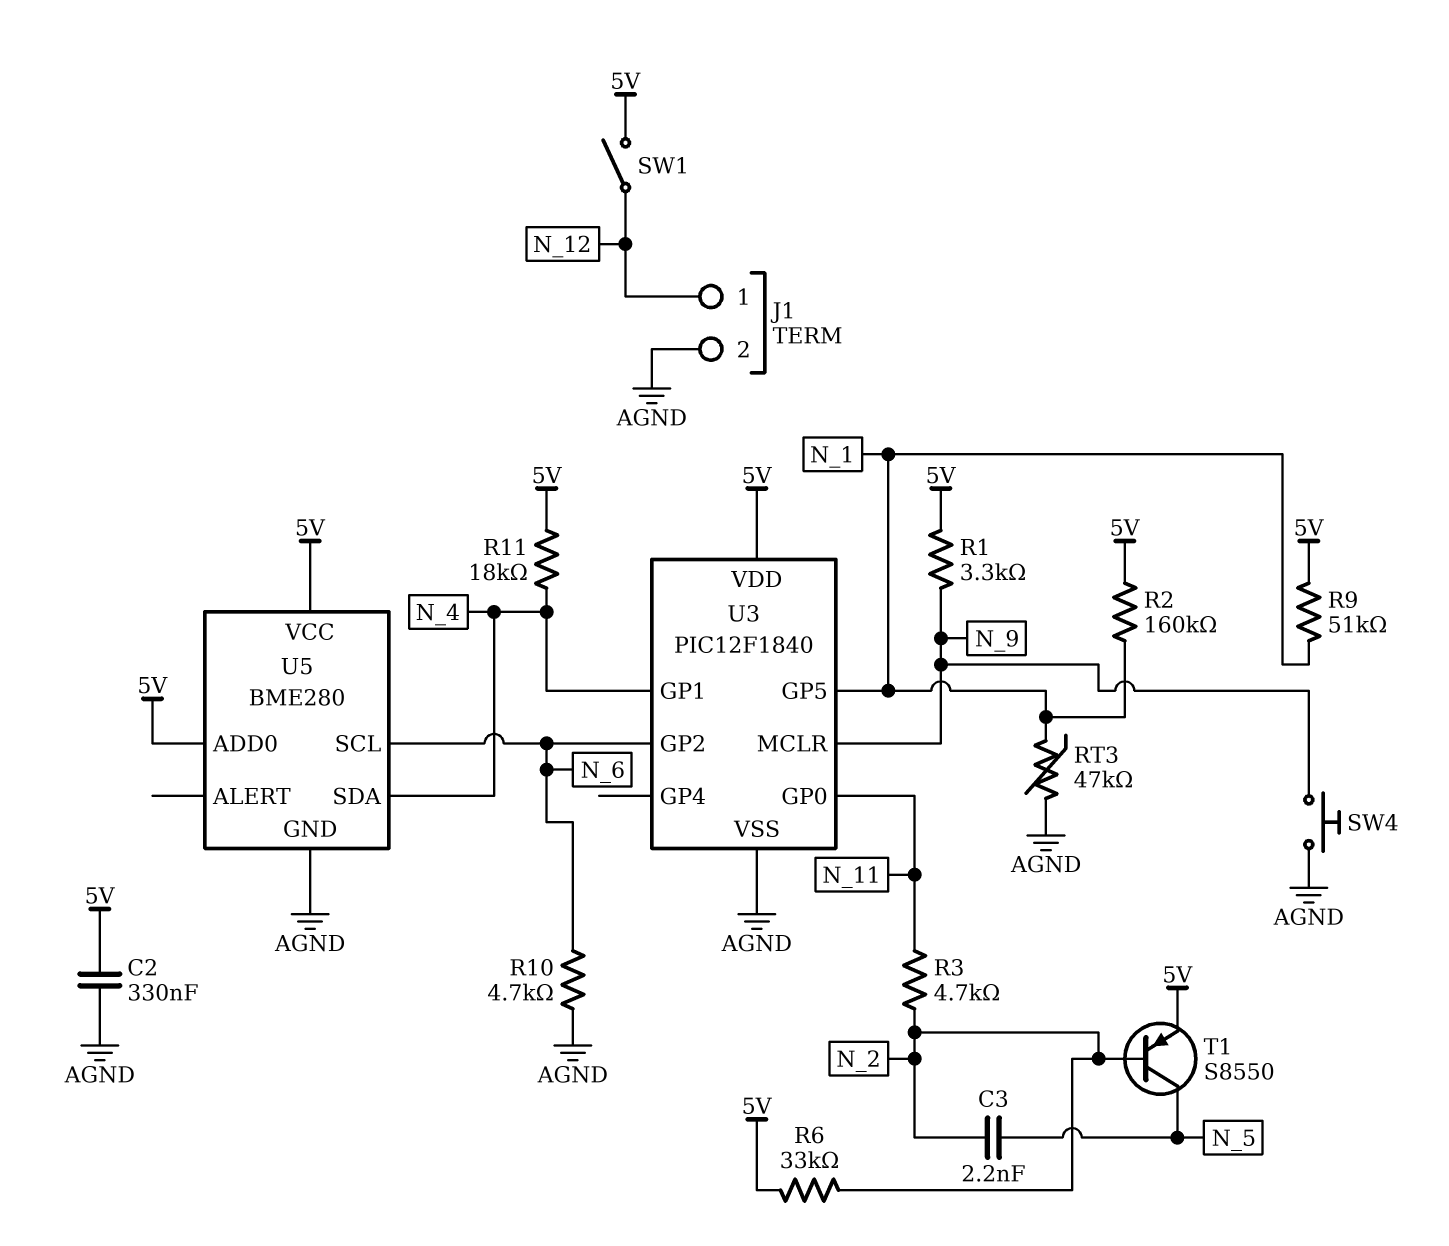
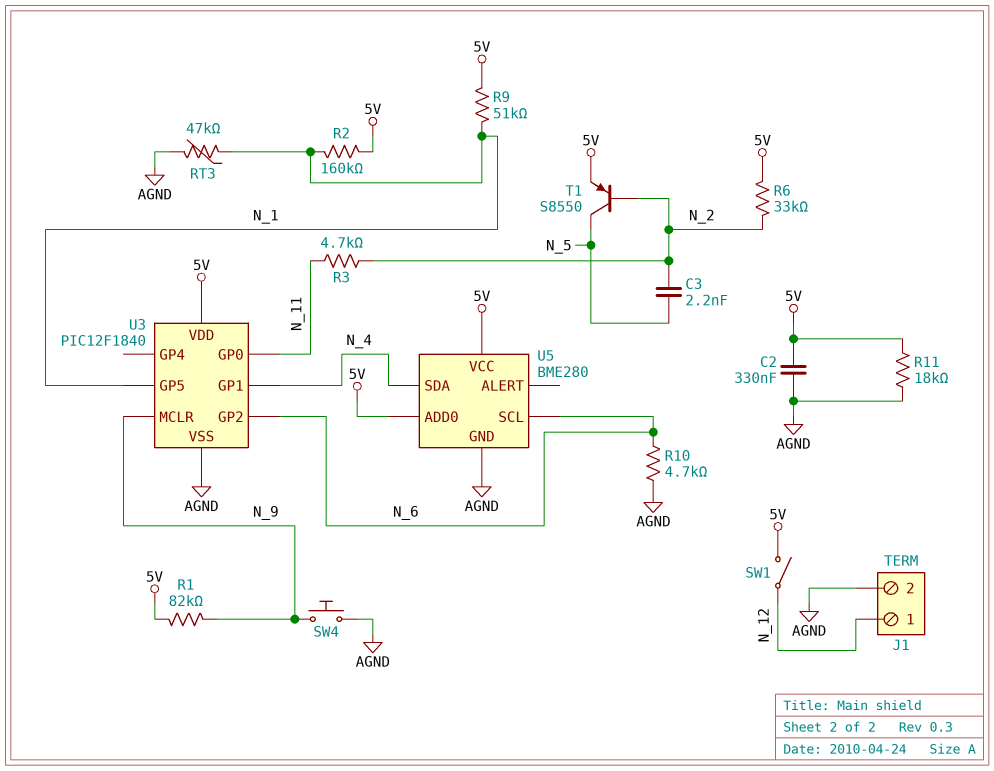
R1: 3.3k (5V, N_9) -> 82k (5V, N_9)
R11: 18k (5V, N_4) -> 18k (5V, AGND)

